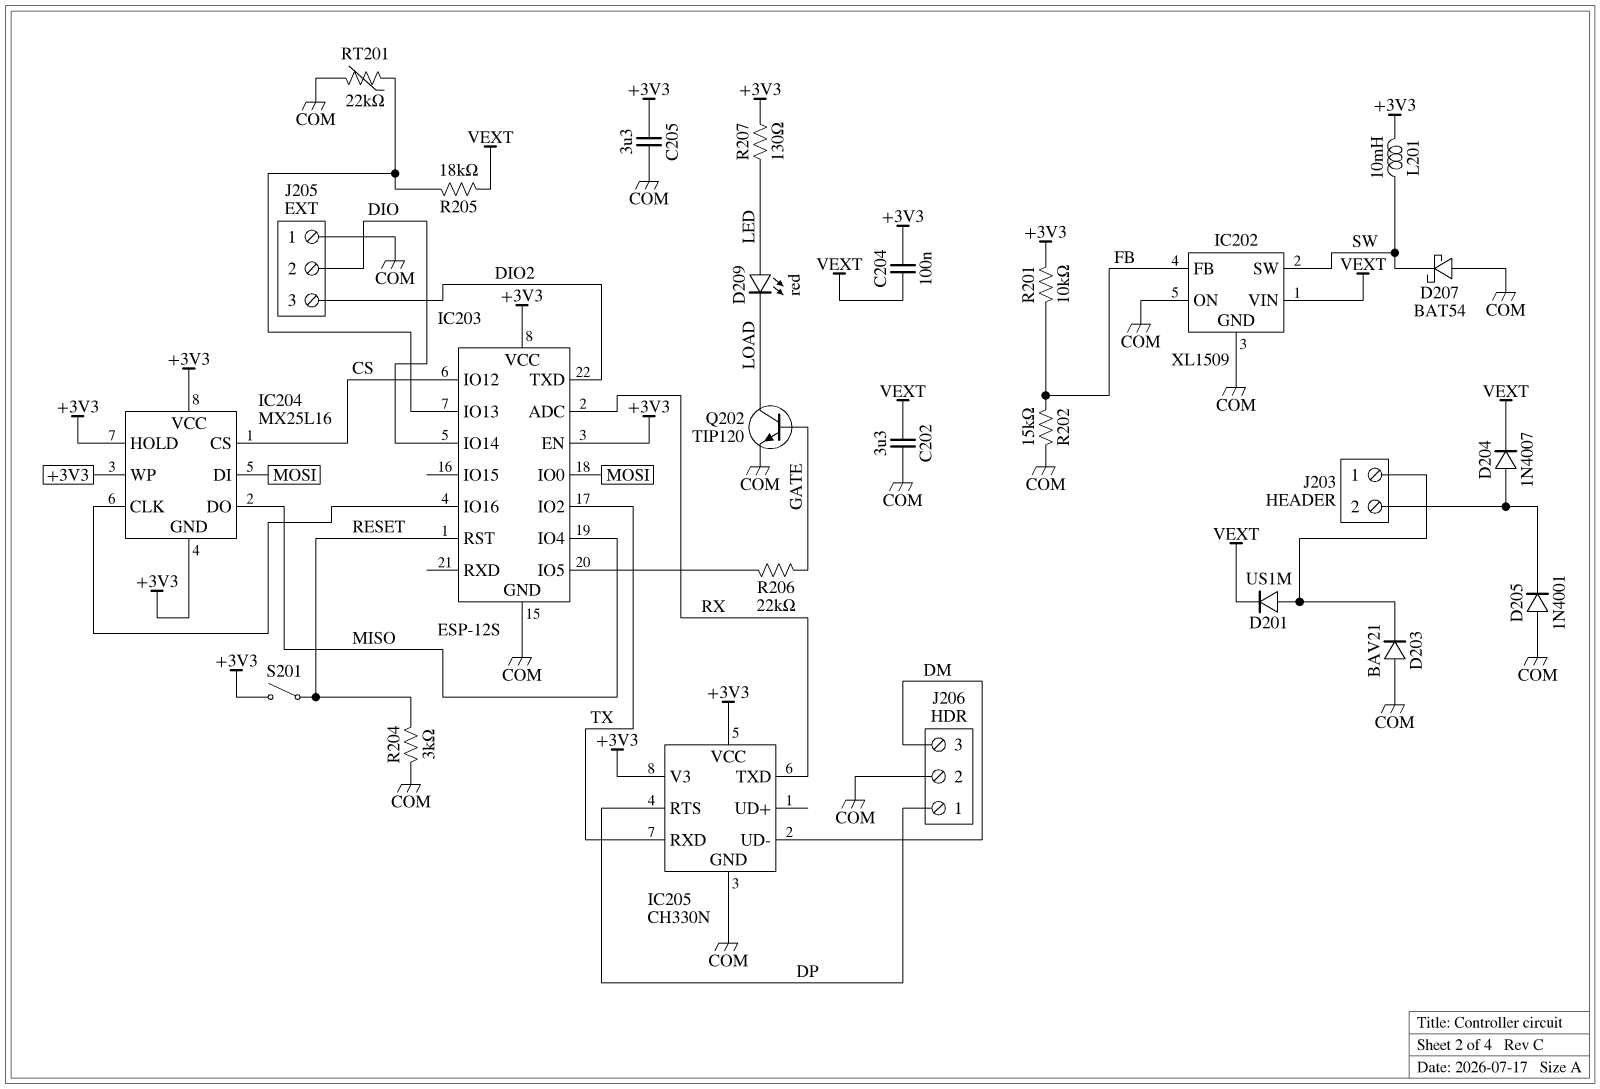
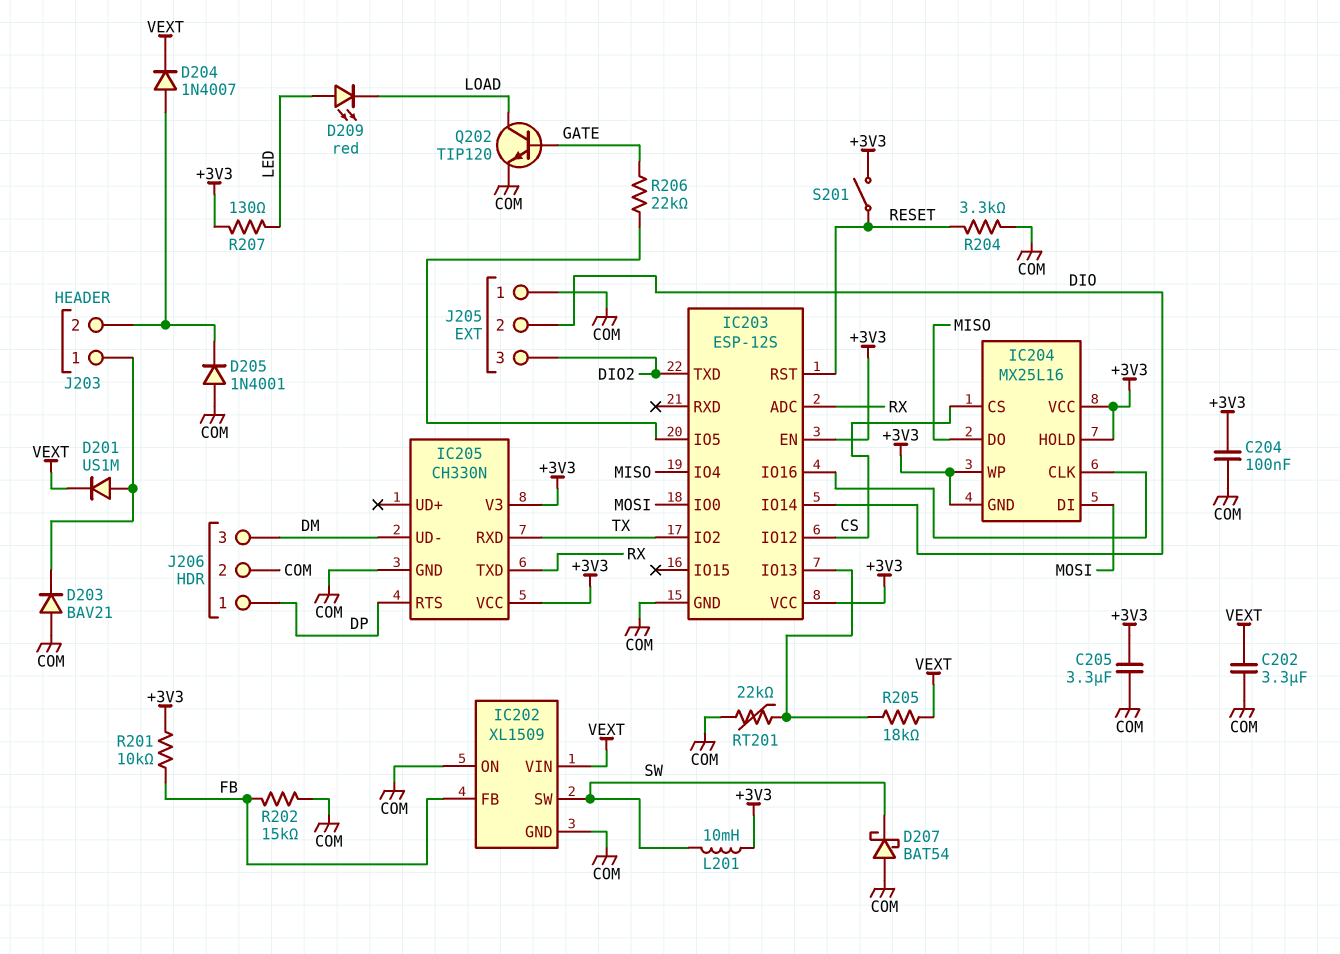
C204: 100nF (+3V3, VEXT) -> 100nF (+3V3, COM)
R204: 3k (COM, RESET) -> 3.3k (COM, RESET)

